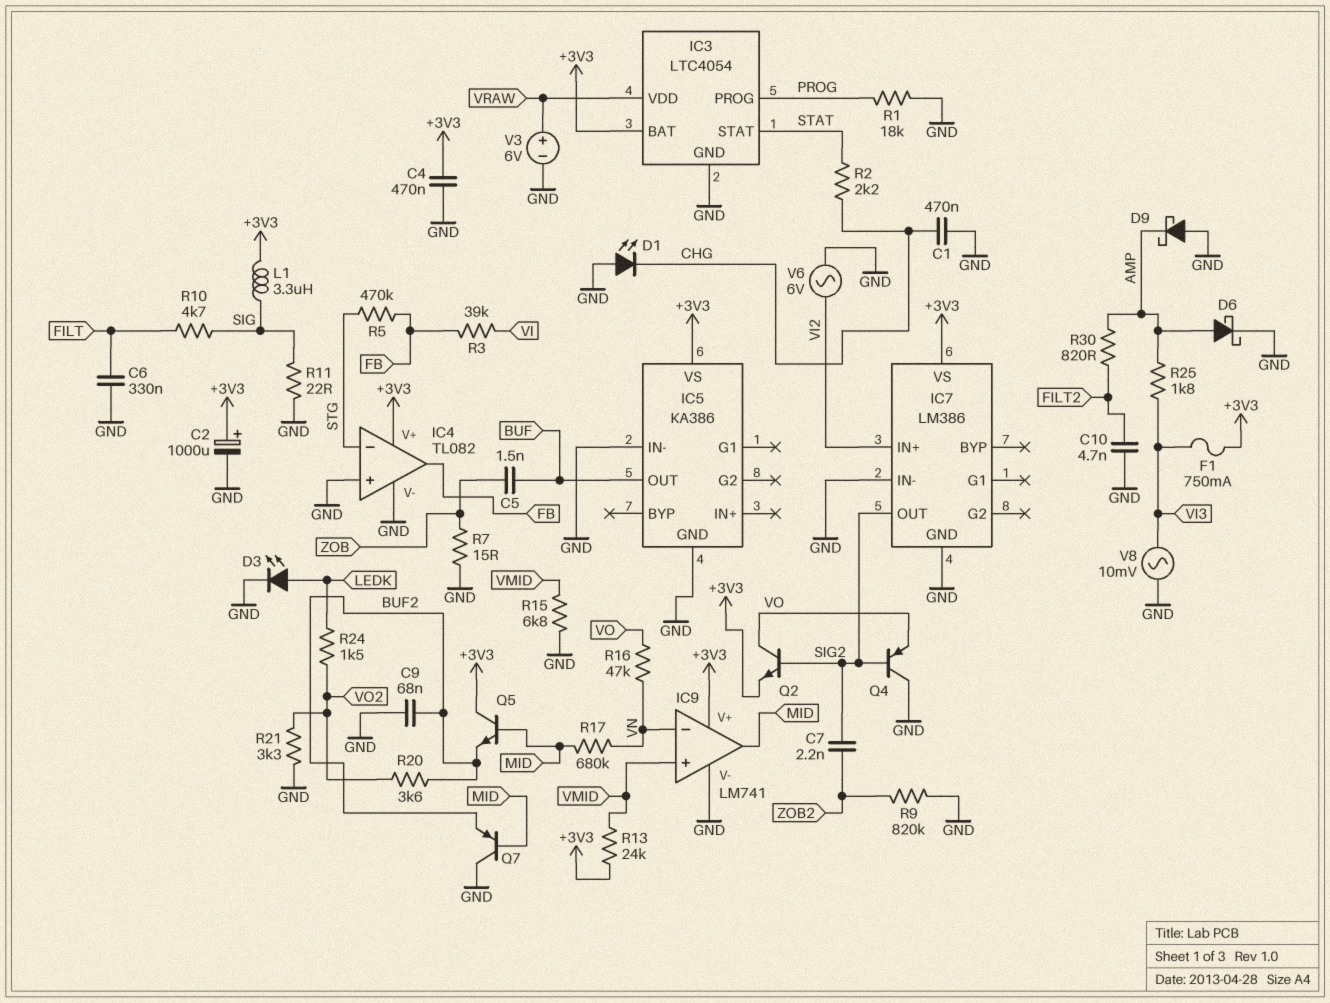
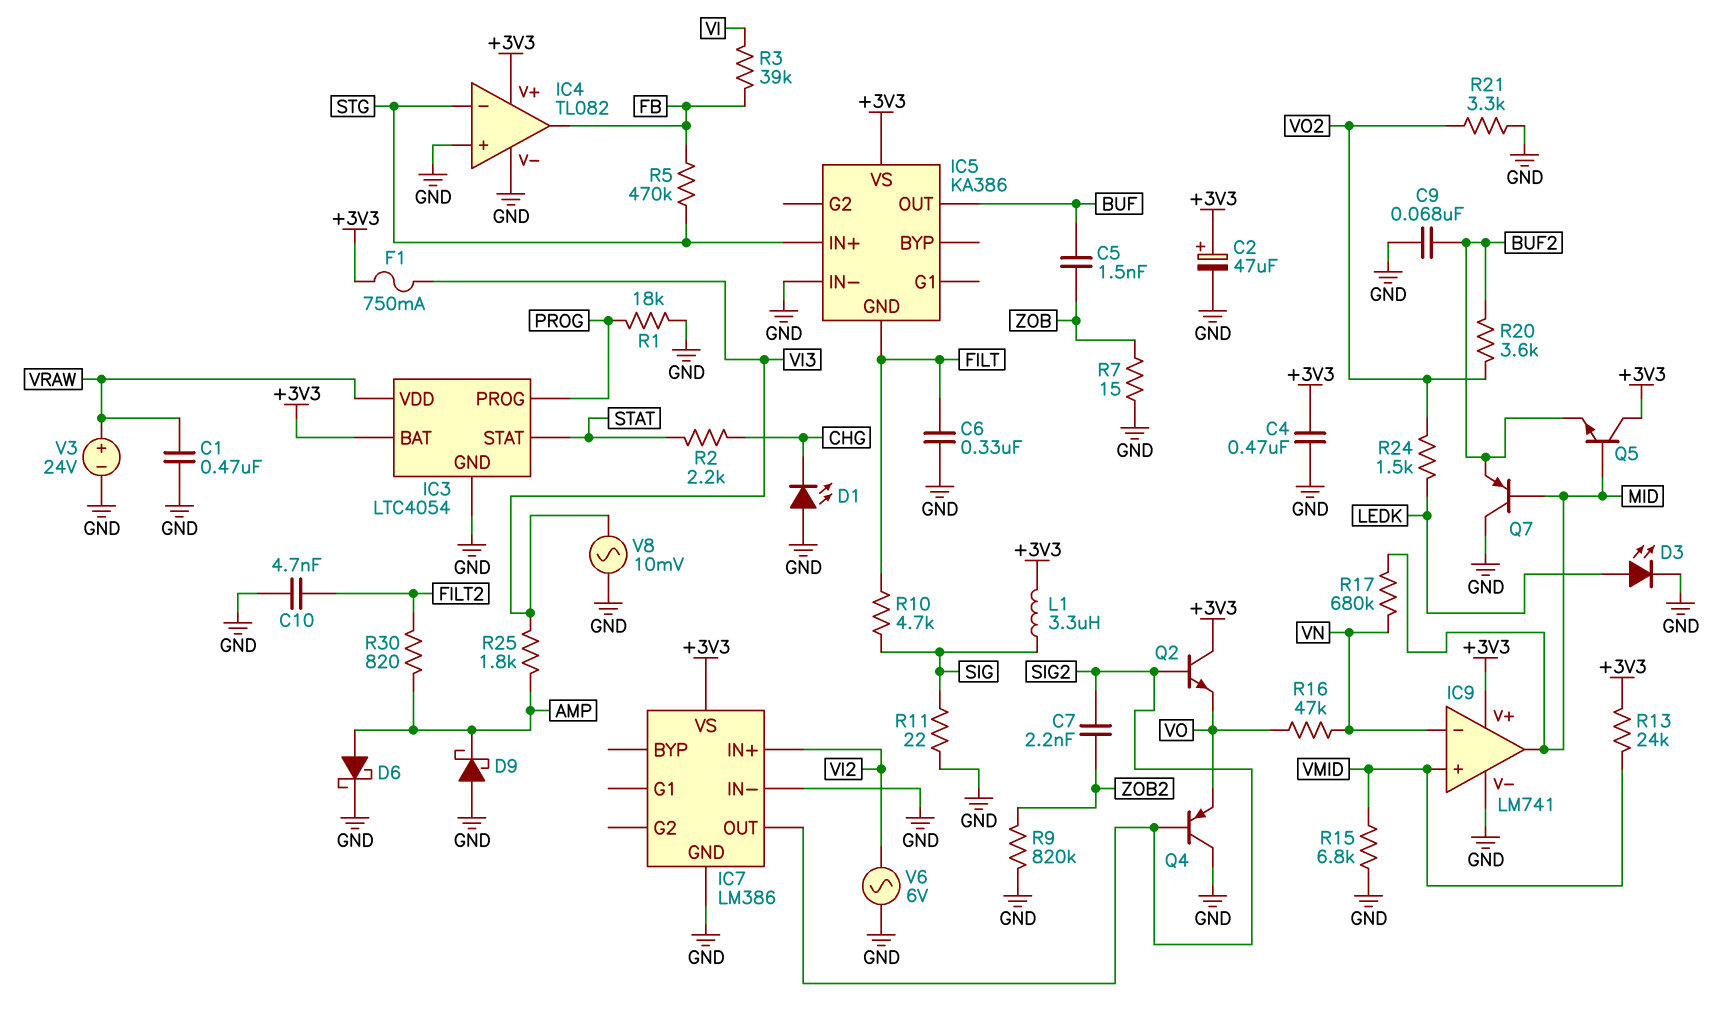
C1: 470nF (CHG, GND) -> 470nF (GND, VRAW)
C2: 1000uF (plus +3V3, minus GND) -> 47uF (plus +3V3, minus GND)
IC5 pin GND: GND -> FILT
IC5 pin IN+: none -> STG
Q2: NPN (B SIG2, C VO, E +3V3) -> NPN (B SIG2, C +3V3, E VO)
V3: 6V (plus VRAW, minus GND) -> 24V (plus VRAW, minus GND)

